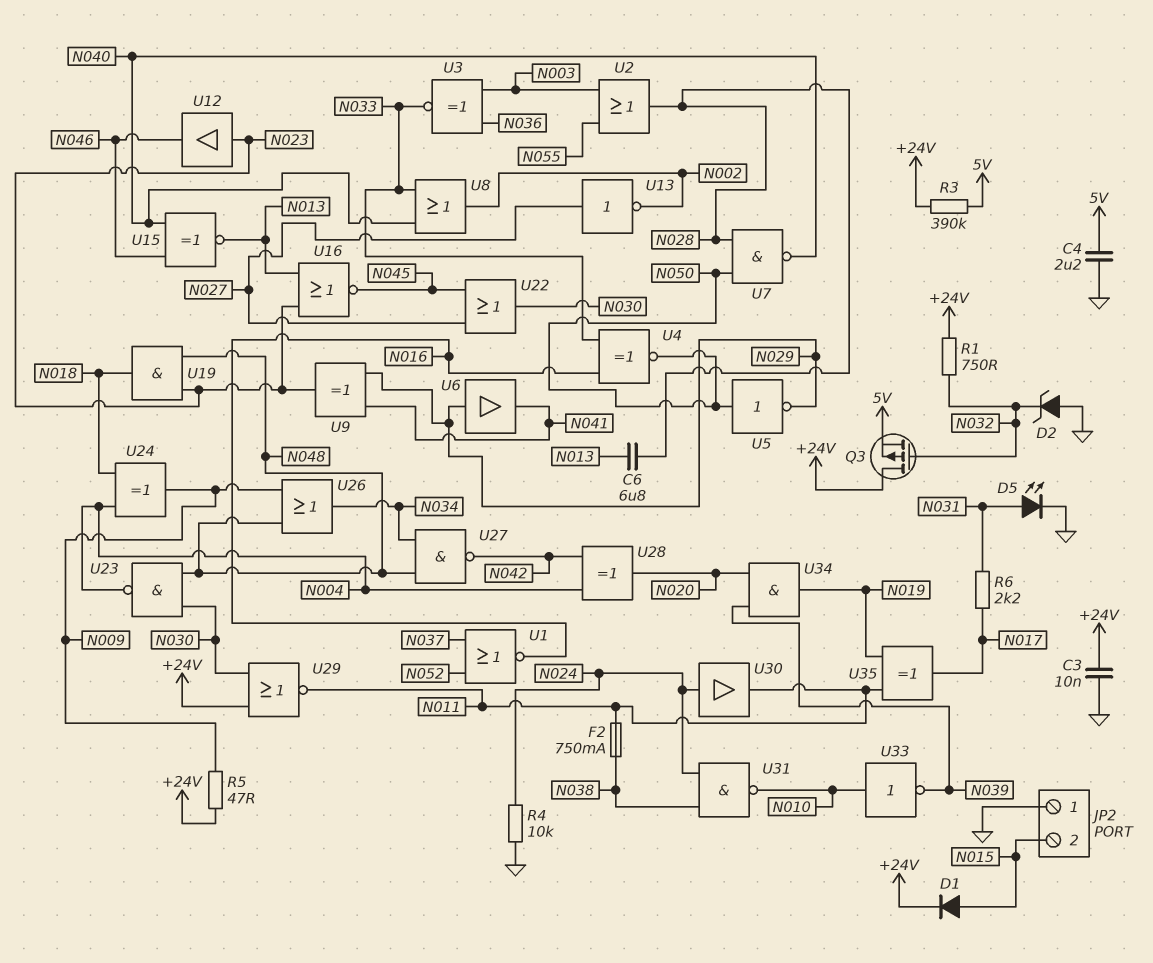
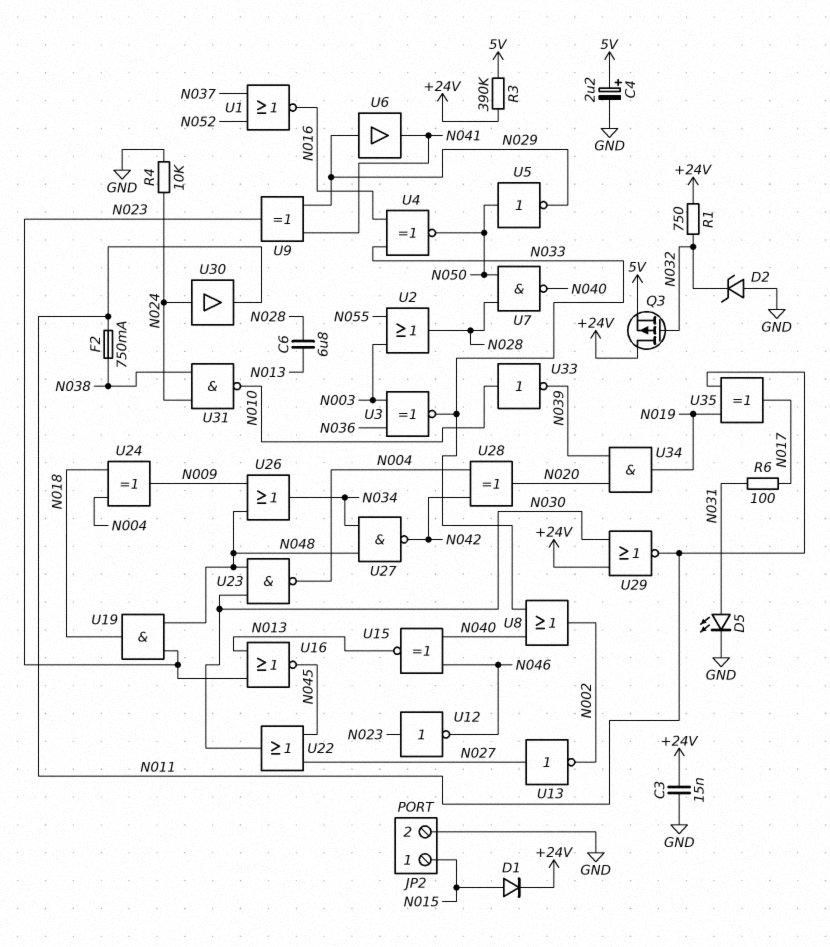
C3: 10nF (+24V, GND) -> 15nF (+24V, GND)
C4: 2.2uF (5V, GND) -> 2.2uF (plus 5V, minus GND)
JP2 pin 1: GND -> N015
JP2 pin 2: N015 -> GND
R5: 47 (+24V, N009) -> none
R6: 2.2k (N017, N031) -> 100 (N017, N031)
U12: buffer (in N023, out N046) -> NOT (in N023, out N046)

